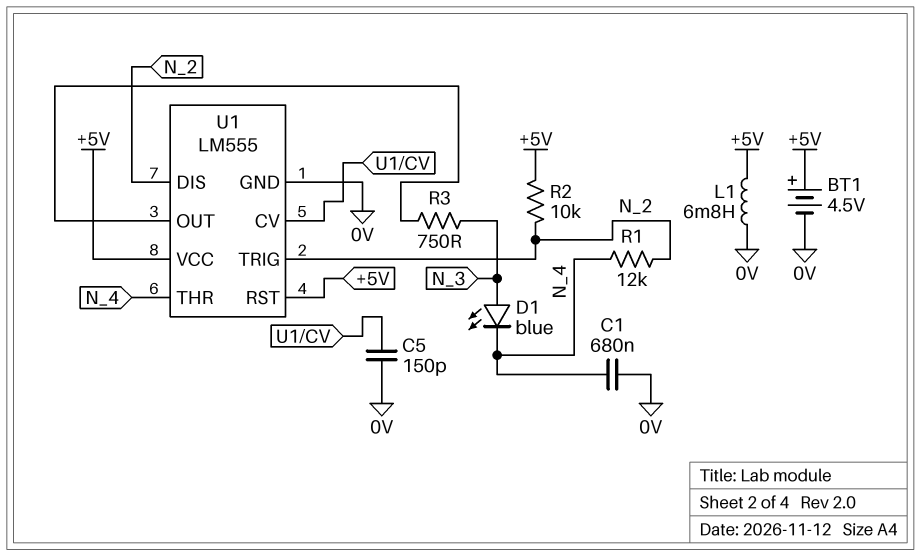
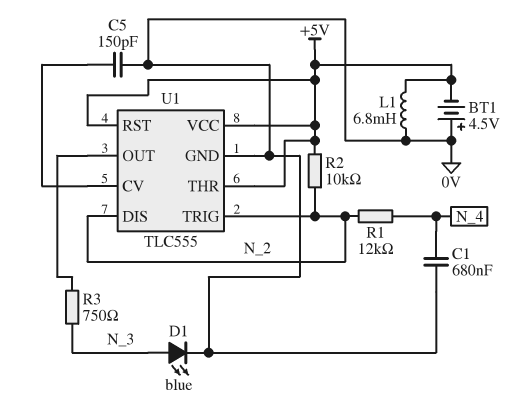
BT1: 4.5V (plus +5V, minus 0V) -> 4.5V (plus 0V, minus +5V)
D1: LED blue (A N_3, K N_4) -> LED blue (A N_3, K 0V)
U1: LM555 -> TLC555
U1 pin THR: N_4 -> +5V

